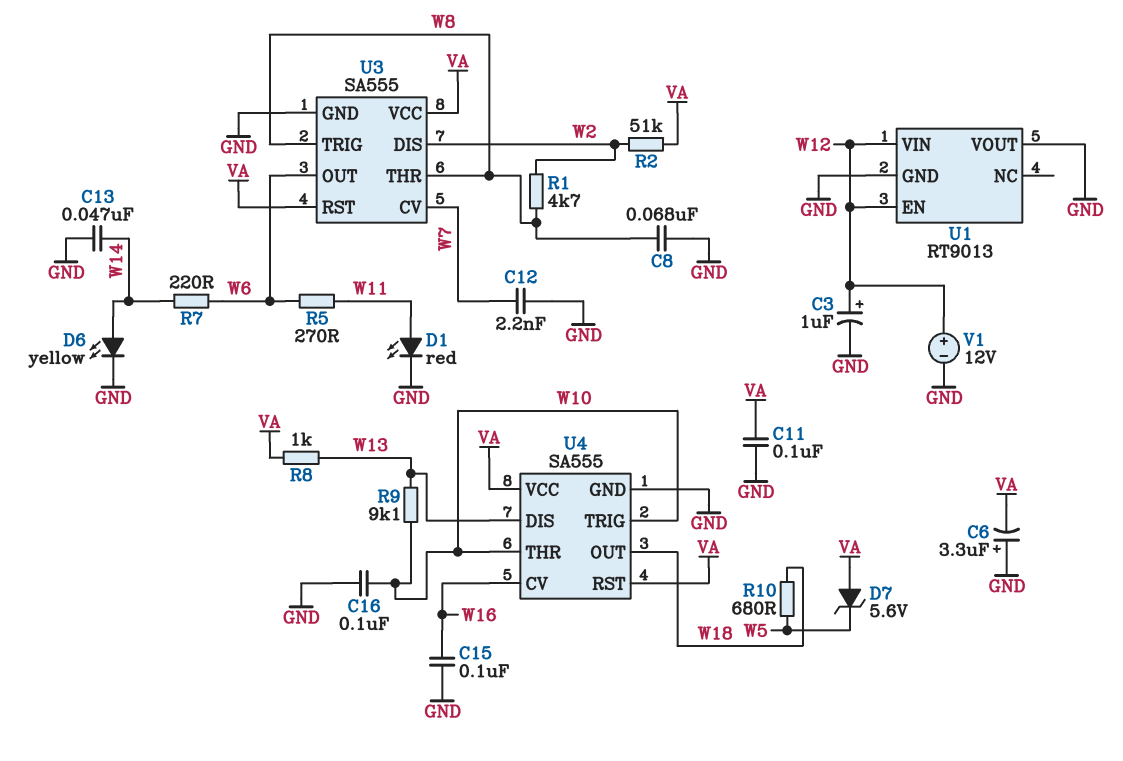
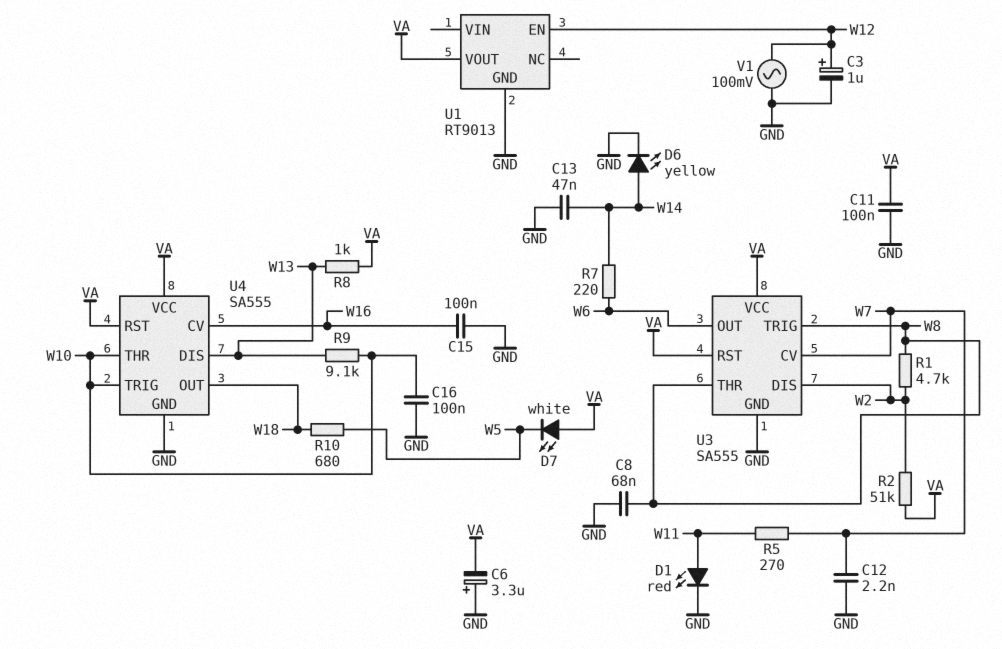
D7: zener 5.6V (A VA, K W5) -> LED white (A VA, K W5)
R5: 270 (W6, W11) -> 270 (W7, W11)
U1 pin VIN: W12 -> none
U1 pin VOUT: GND -> VA
V1: 12V (plus W12, minus GND) -> AC 100mV (GND, W12)

